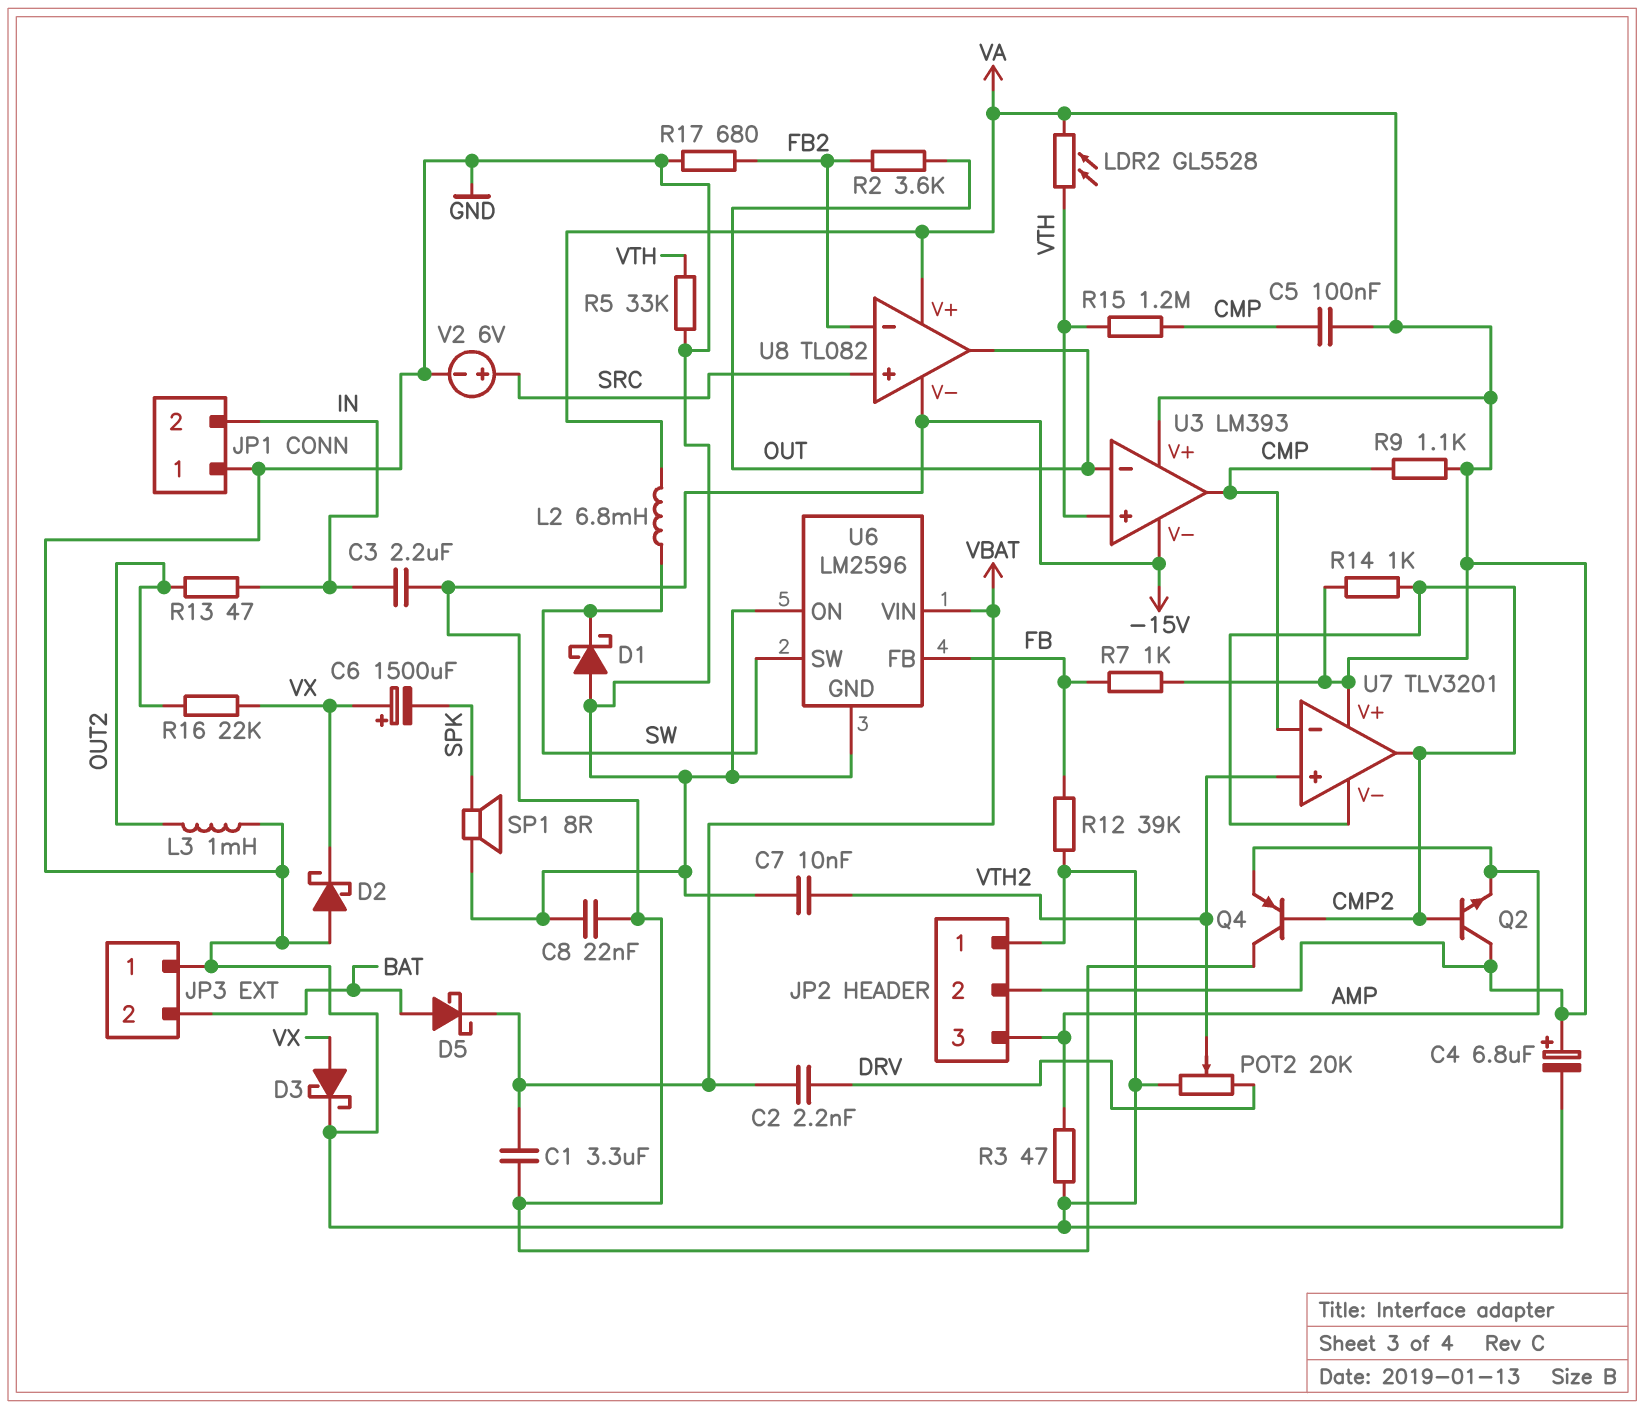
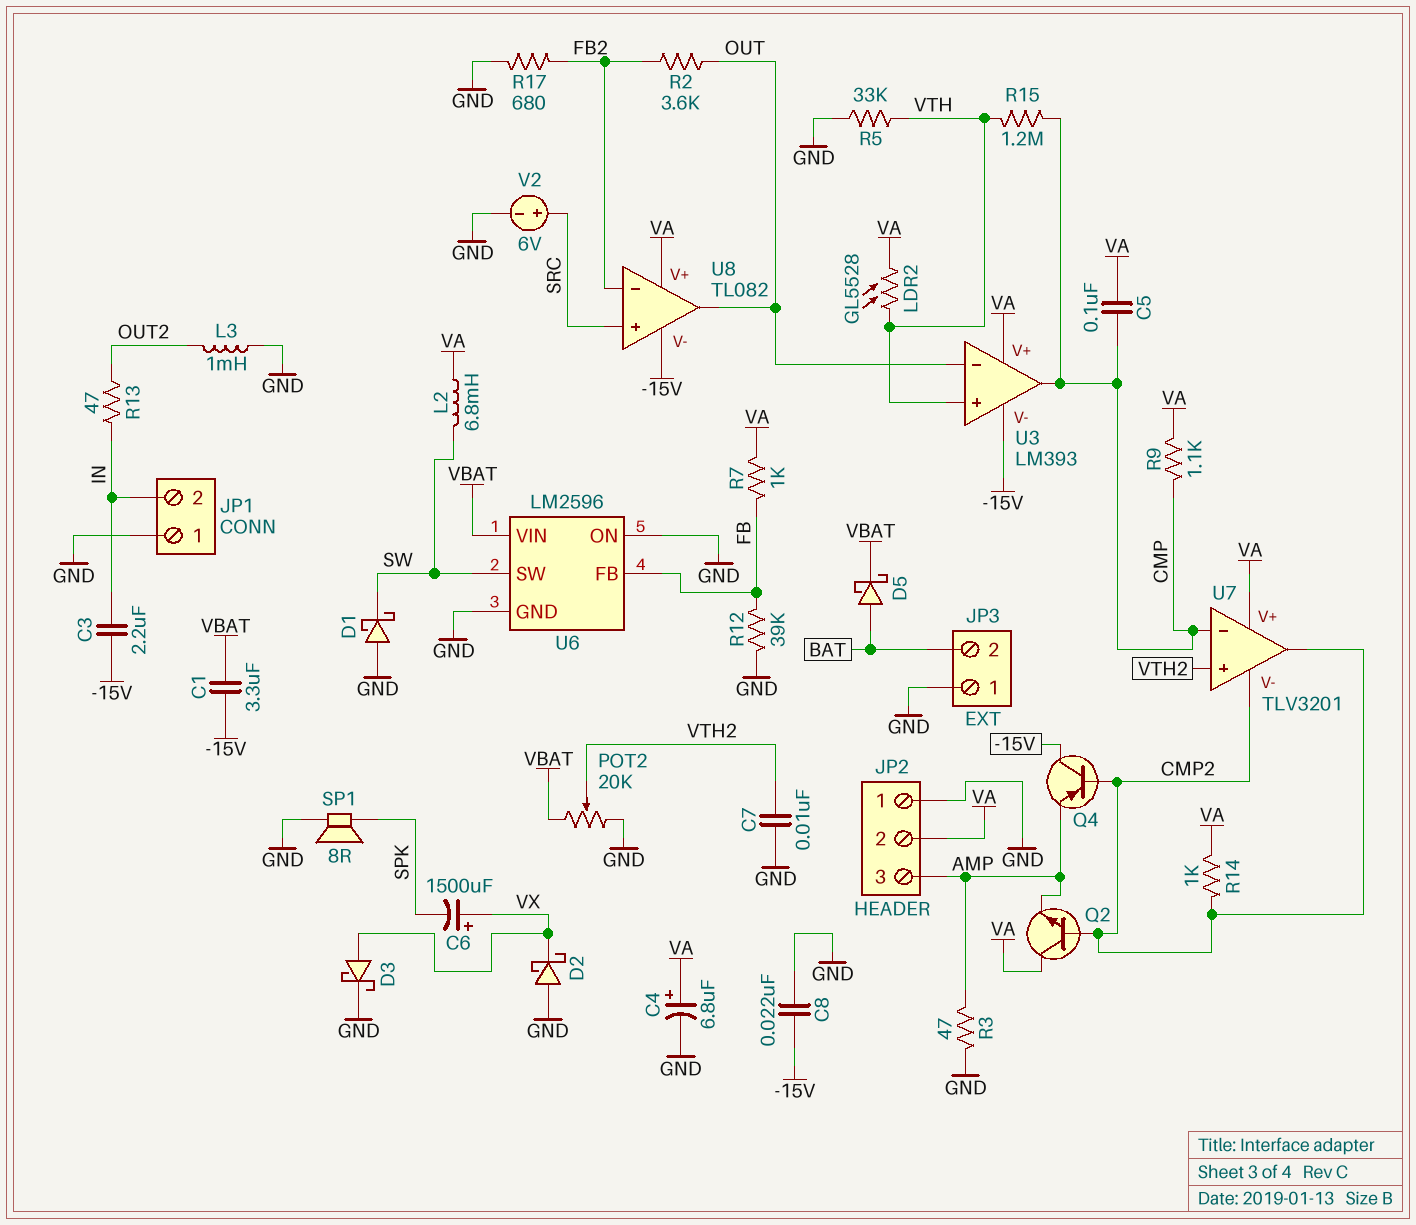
C2: 2.2nF (DRV, VBAT) -> none
POT2: 20k (DRV, GND, wiper VTH2) -> 20k (GND, VBAT, wiper VTH2)
R16: 22k (OUT2, VX) -> none

